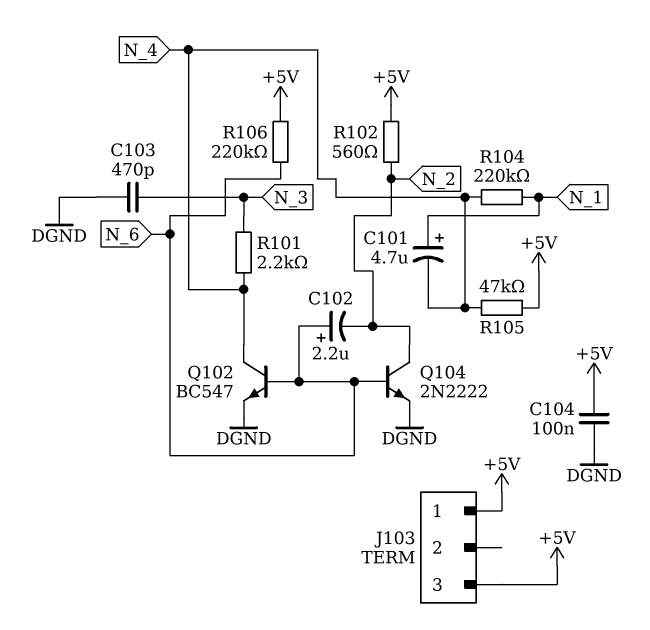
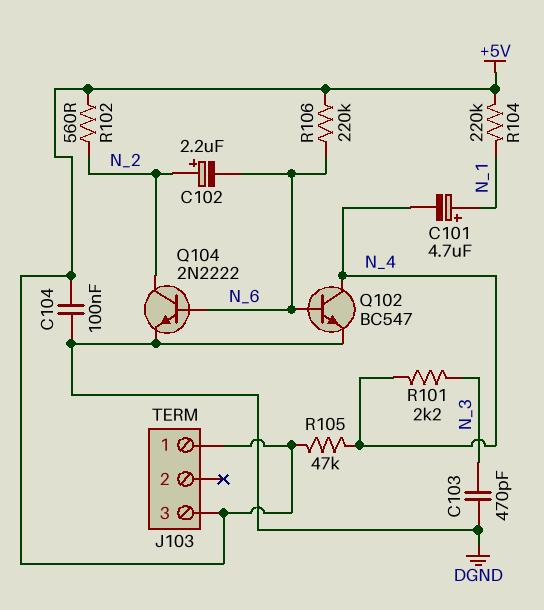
C102: 2.2uF (plus N_6, minus N_2) -> 2.2uF (plus N_2, minus N_6)
R104: 220k (N_1, N_4) -> 220k (+5V, N_1)

